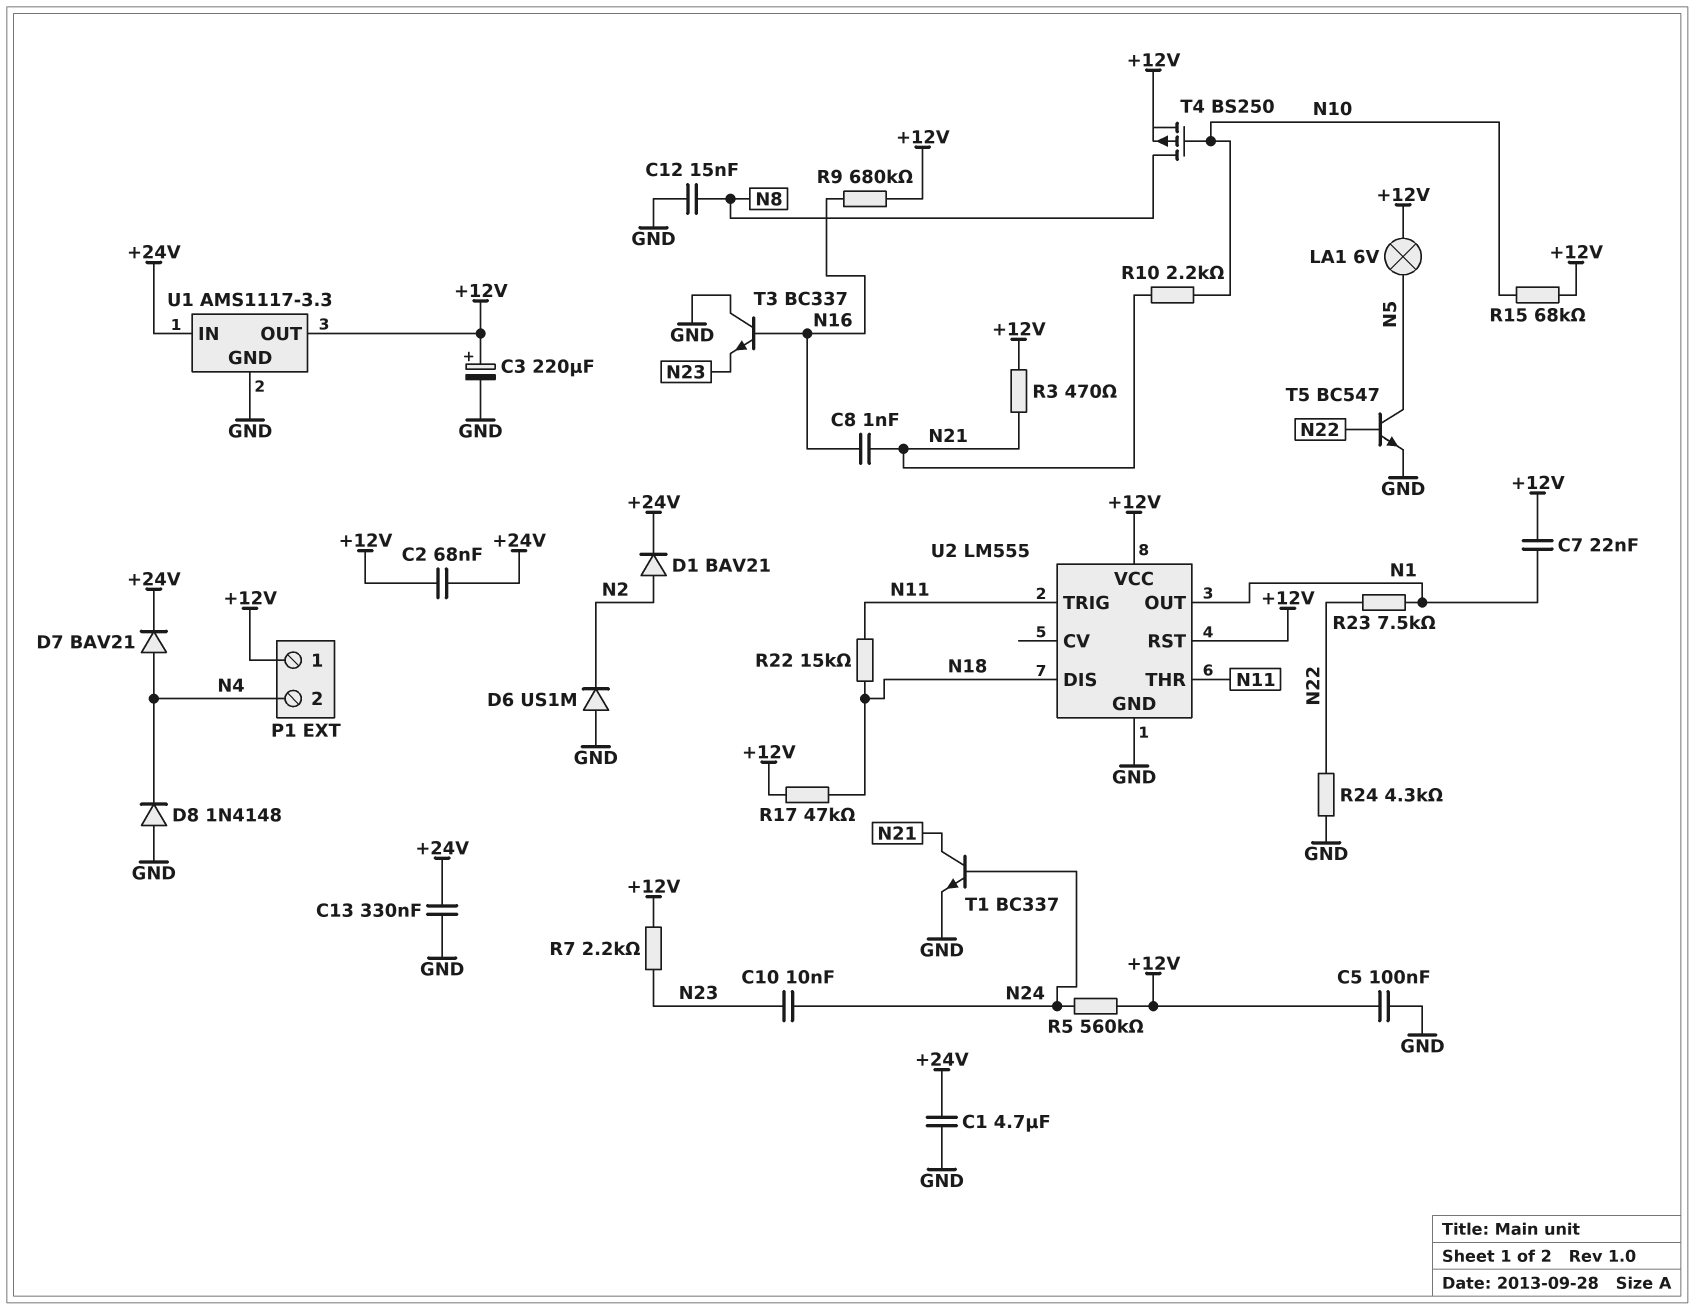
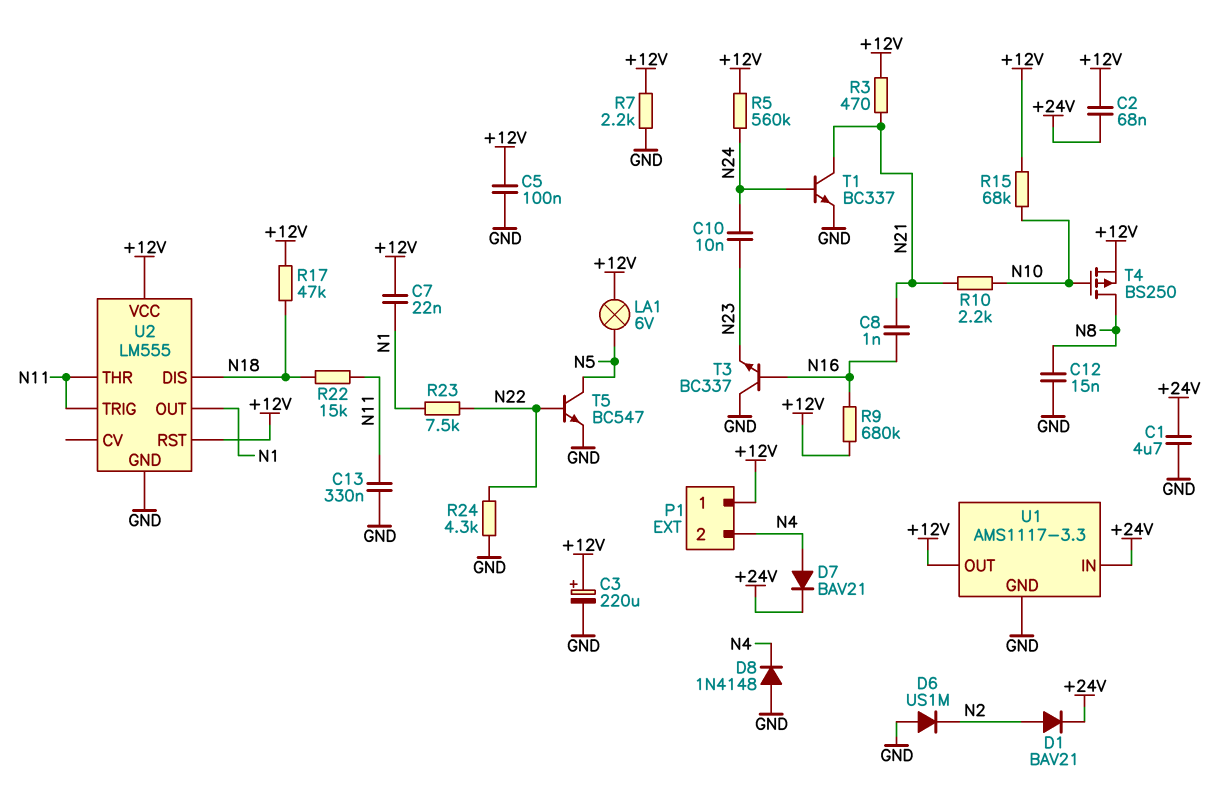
C13: 330nF (+24V, GND) -> 330nF (GND, N11)
R7: 2.2k (+12V, N23) -> 2.2k (+12V, GND)

